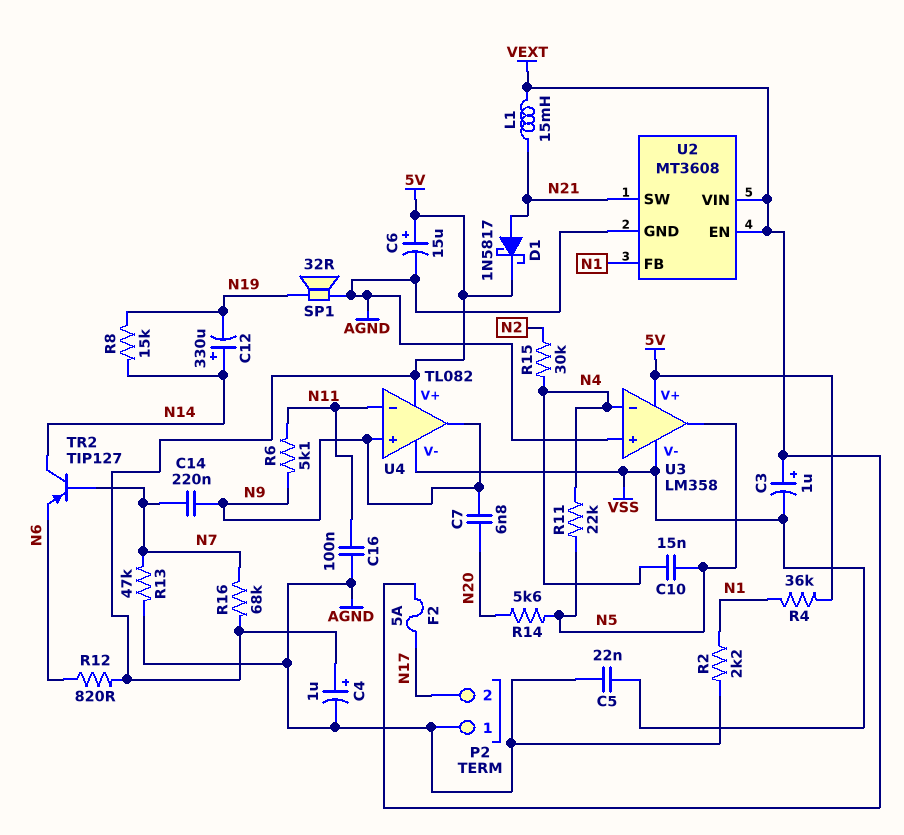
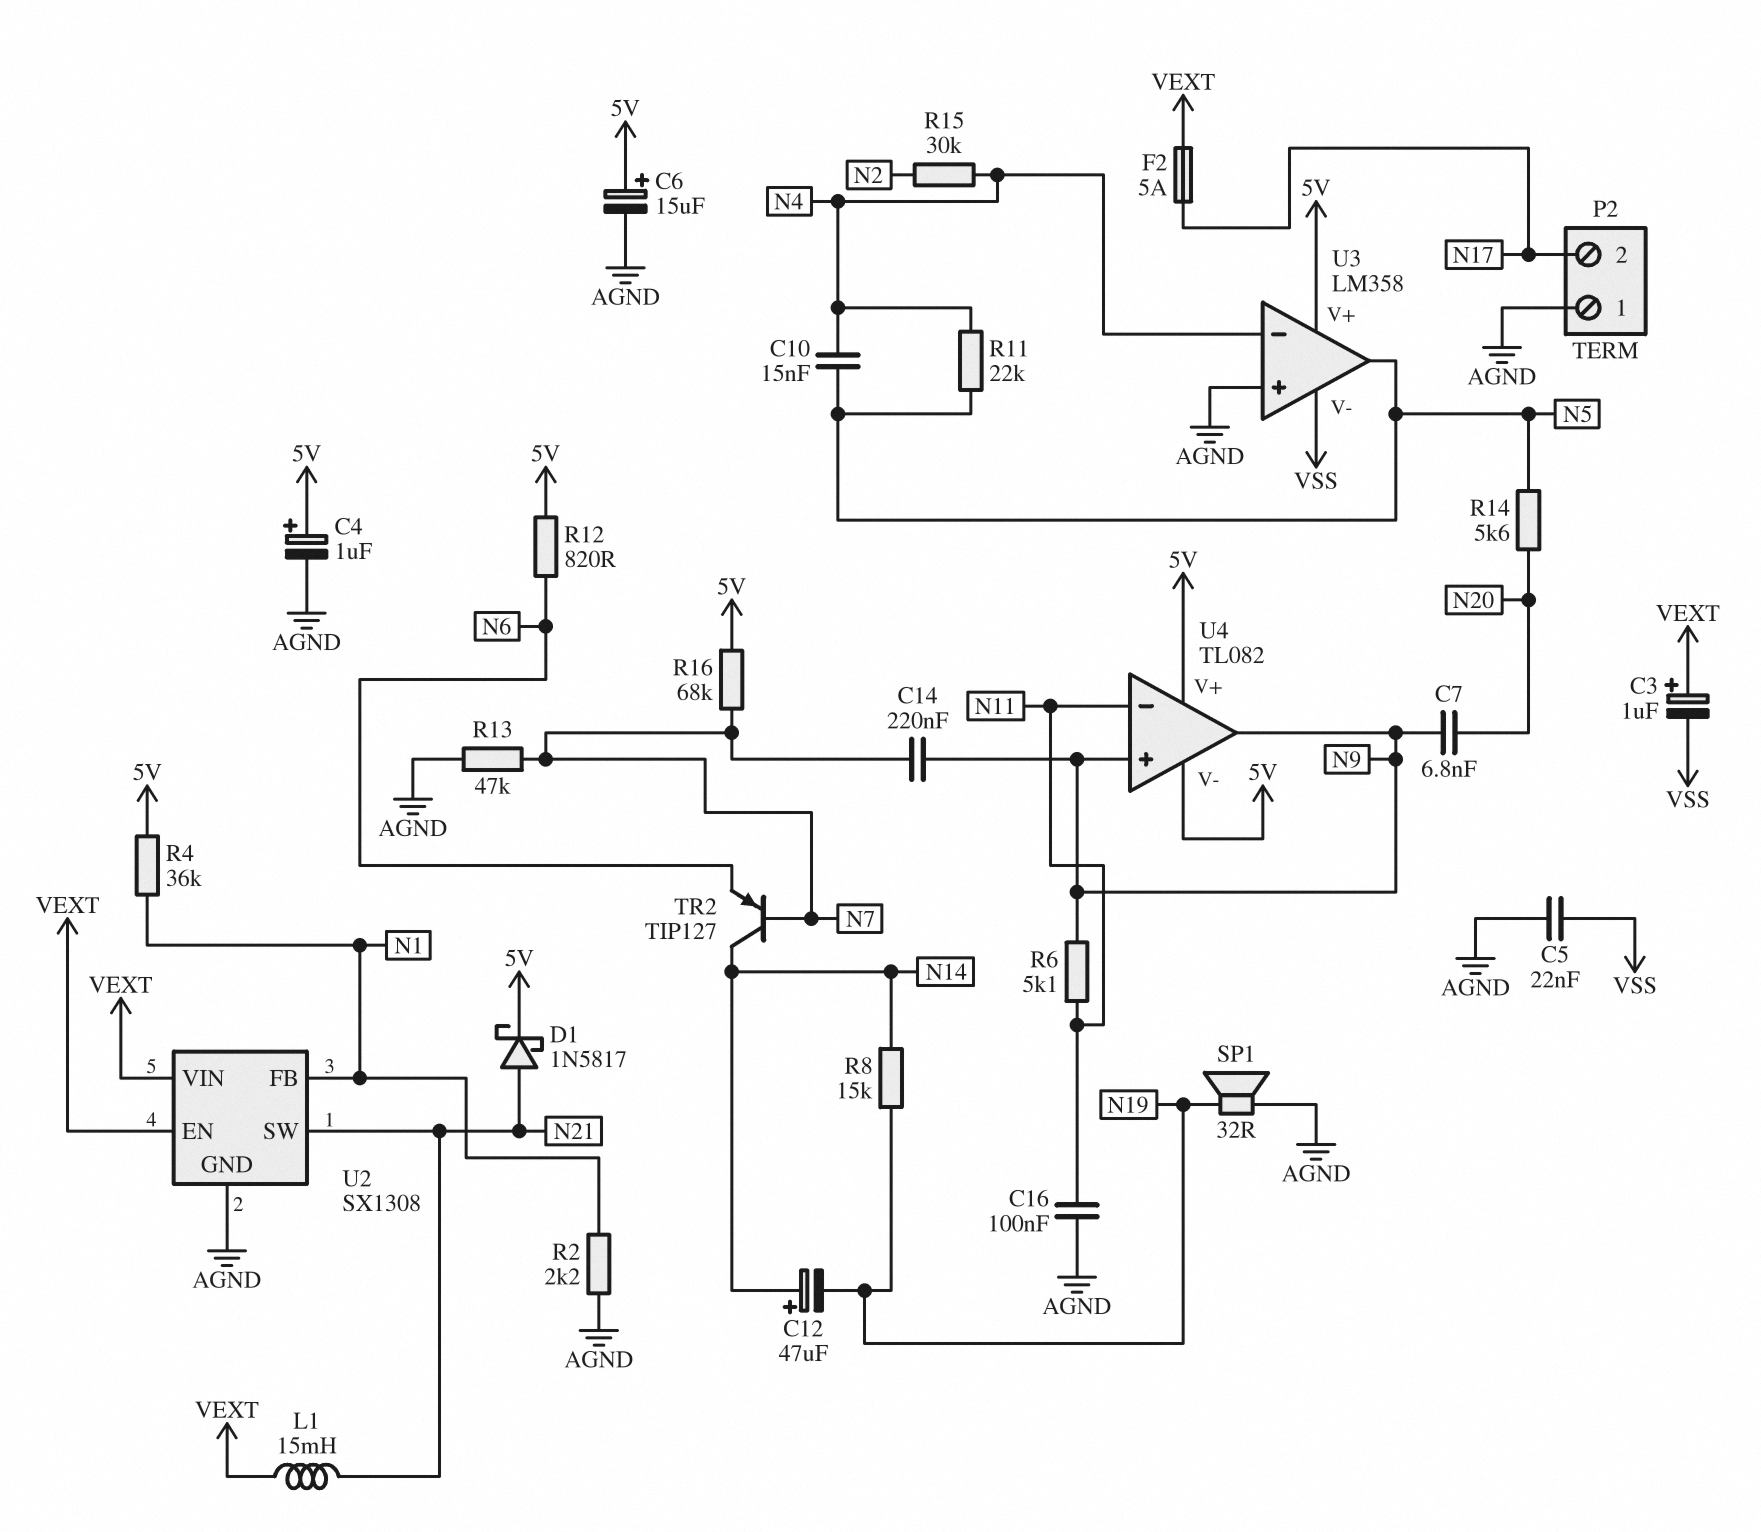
C12: 330uF (plus N14, minus N19) -> 47uF (plus N14, minus N19)
U2: MT3608 -> SX1308
U4 pin V-: VSS -> 5V

